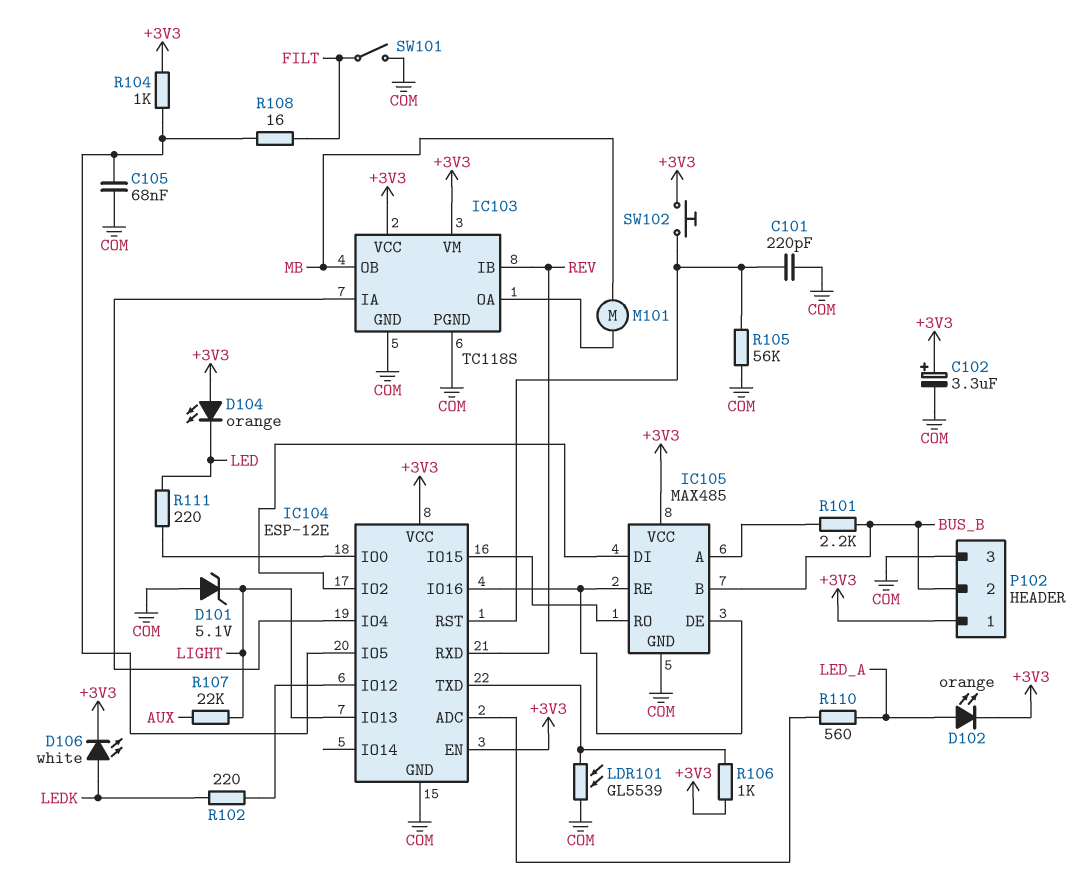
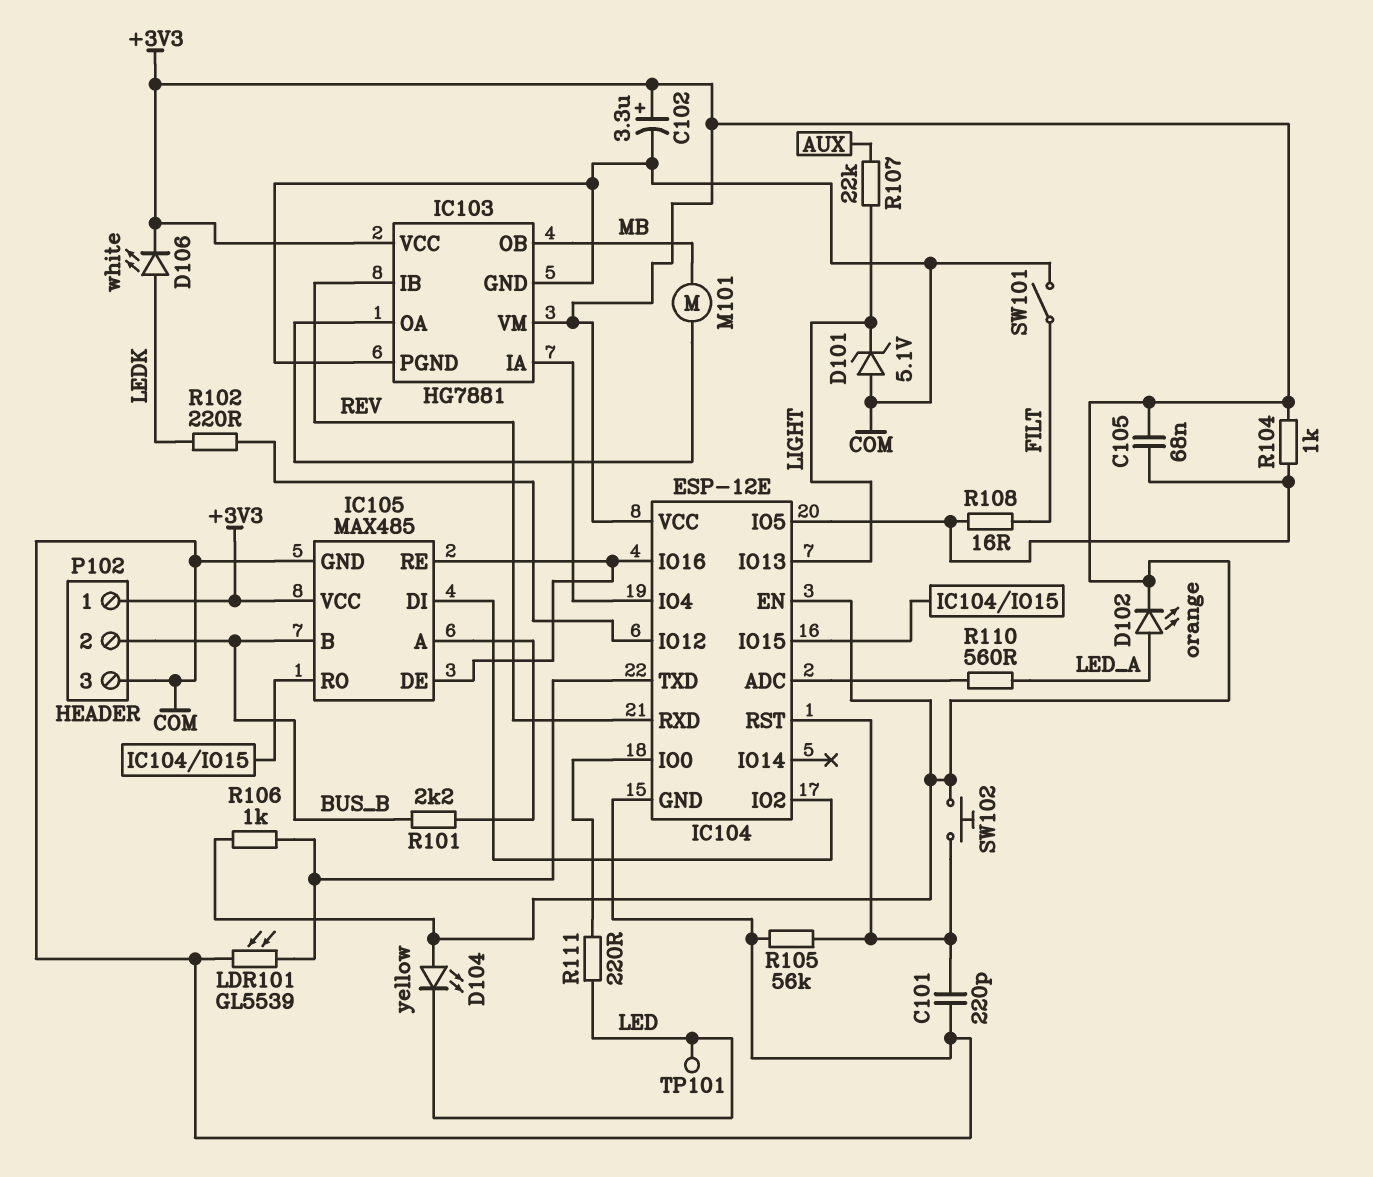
C105: 68nF (COM, IC104/IO5) -> 68nF (+3V3, IC104/IO5)
D104: LED orange (A +3V3, K LED) -> LED yellow (A +3V3, K LED)
IC103: TC118S -> HG7881
TP101: none -> test point (LED)

